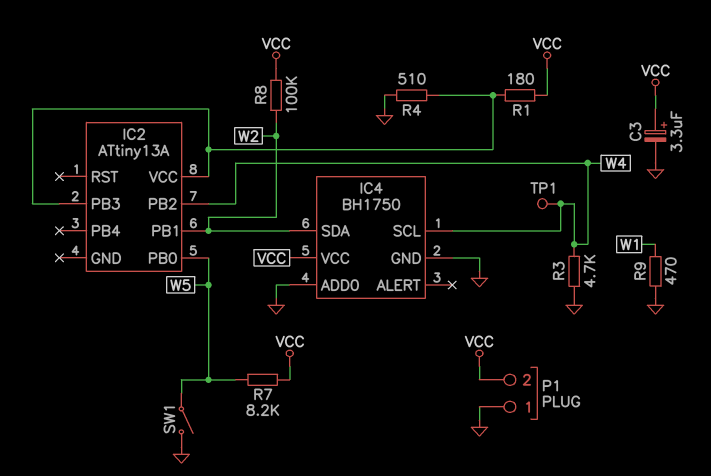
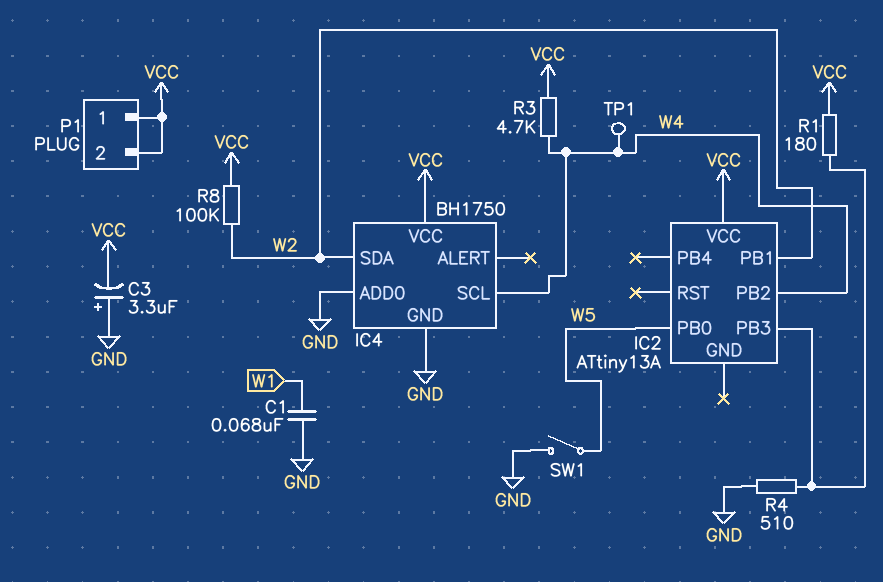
C1: none -> 68nF (GND, W1)
C3: 3.3uF (plus VCC, minus GND) -> 3.3uF (plus GND, minus VCC)
IC2 pin VCC: IC2/PB3 -> VCC
P1 pin 1: GND -> VCC
R3: 4.7k (GND, W4) -> 4.7k (VCC, W4)
R7: 8.2k (VCC, W5) -> none
R9: 470 (GND, W1) -> none

